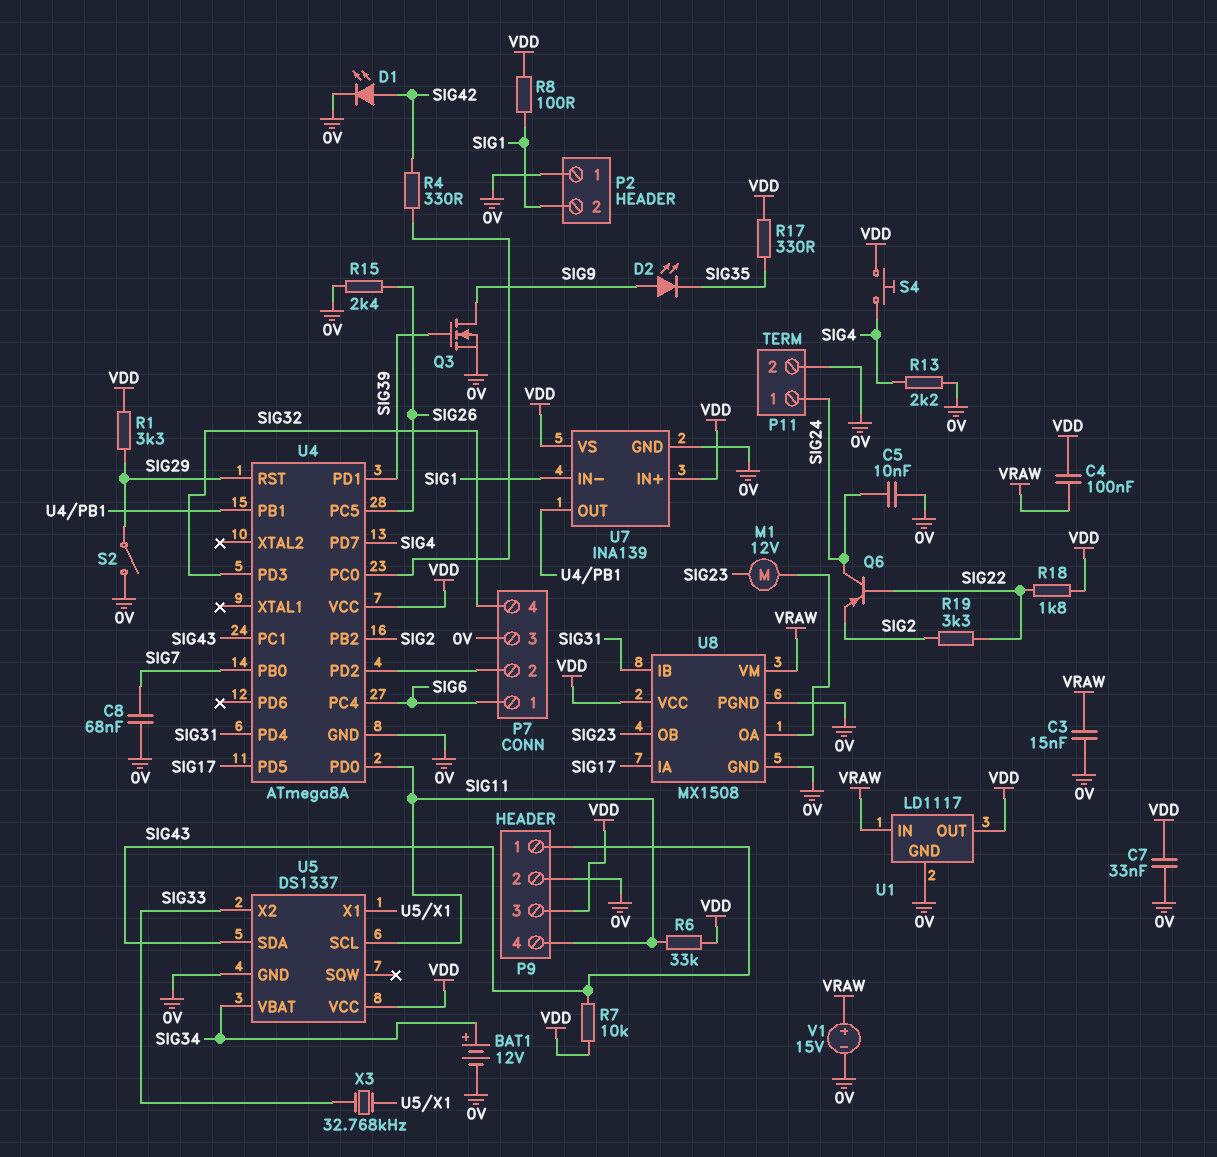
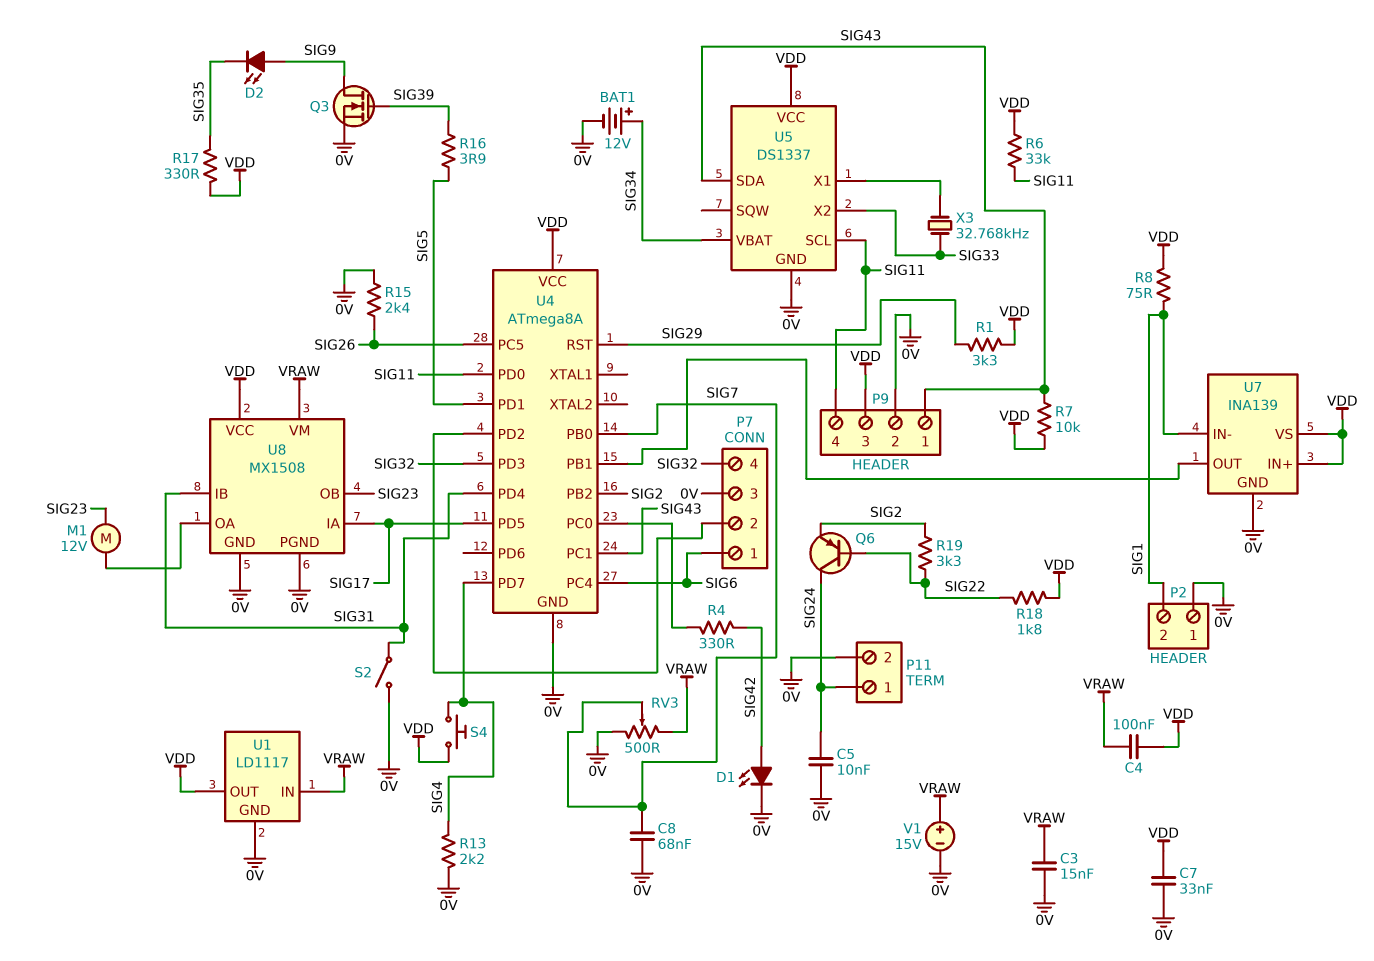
R8: 100 (SIG1, VDD) -> 75 (SIG1, VDD)
R16: none -> 3.9 (SIG5, SIG39)
RV3: none -> 500 (0V, VRAW, wiper SIG7)
S2: switch (0V, SIG29) -> switch (0V, SIG31)
U4 pin PD1: SIG39 -> SIG5

